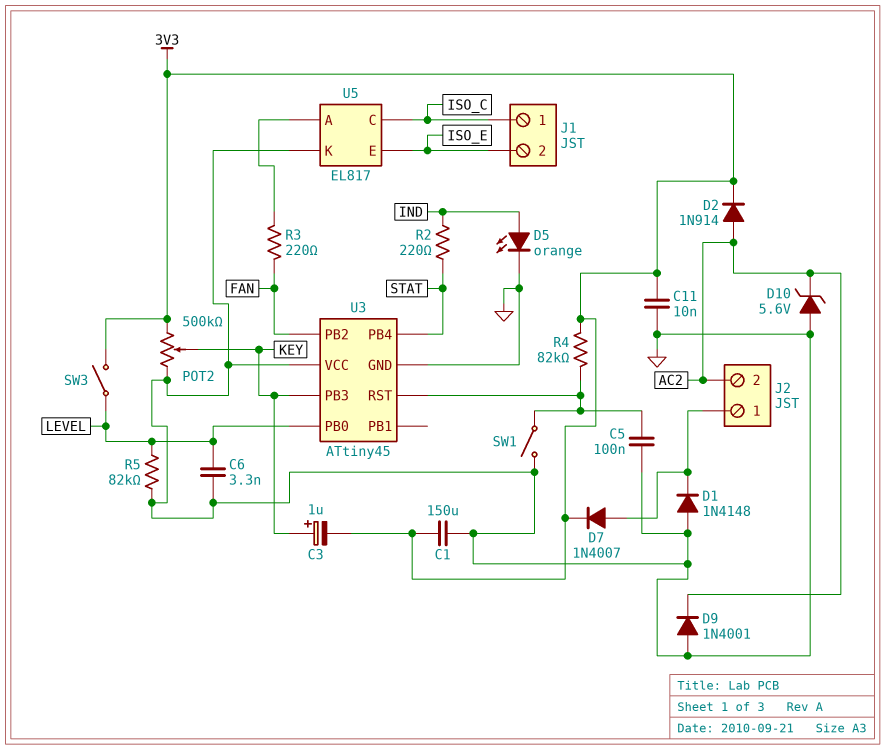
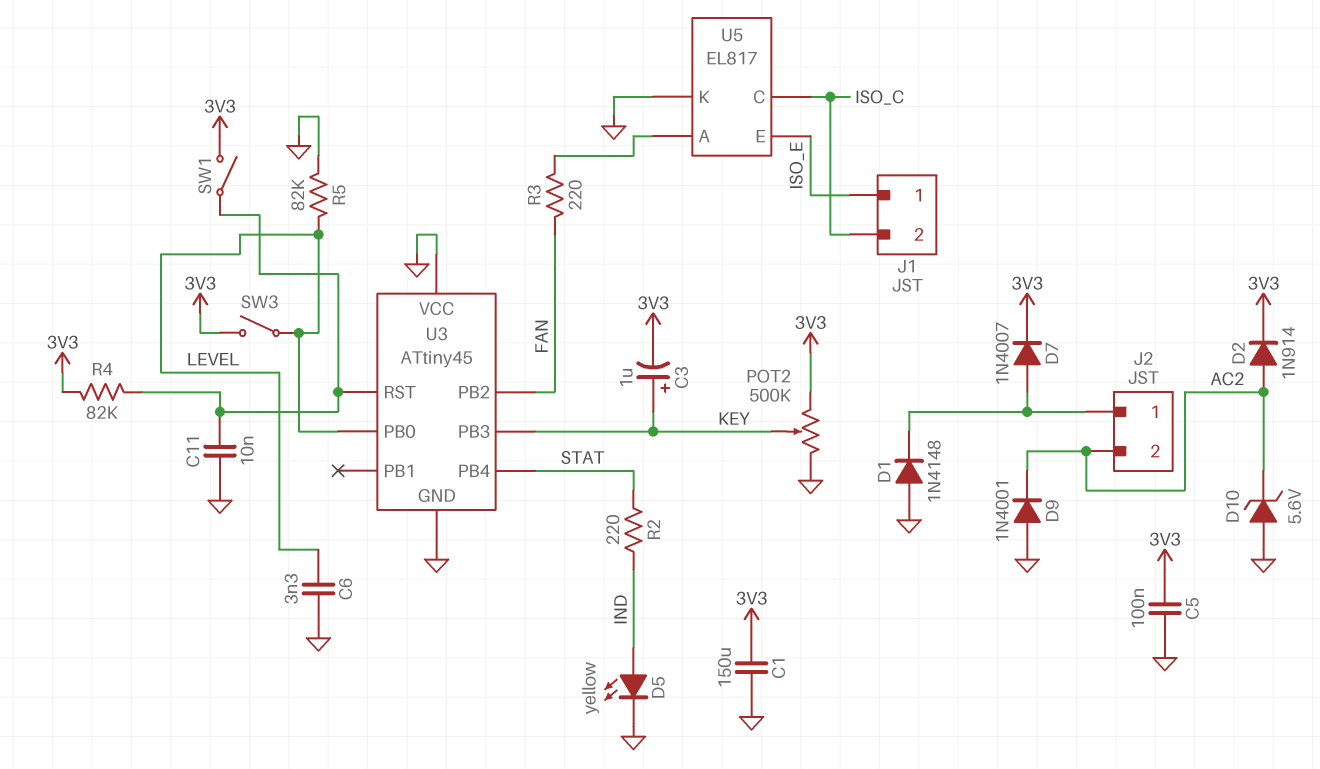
C5: 100nF (GND, U3/RST) -> 100nF (3V3, GND)
C11: 10nF (3V3, GND) -> 10nF (GND, U3/RST)
D5: LED orange (A IND, K GND) -> LED yellow (A IND, K GND)
J1 pin 1: ISO_C -> ISO_E
J1 pin 2: ISO_E -> ISO_C
SW1: switch (GND, U3/RST) -> switch (3V3, U3/RST)

